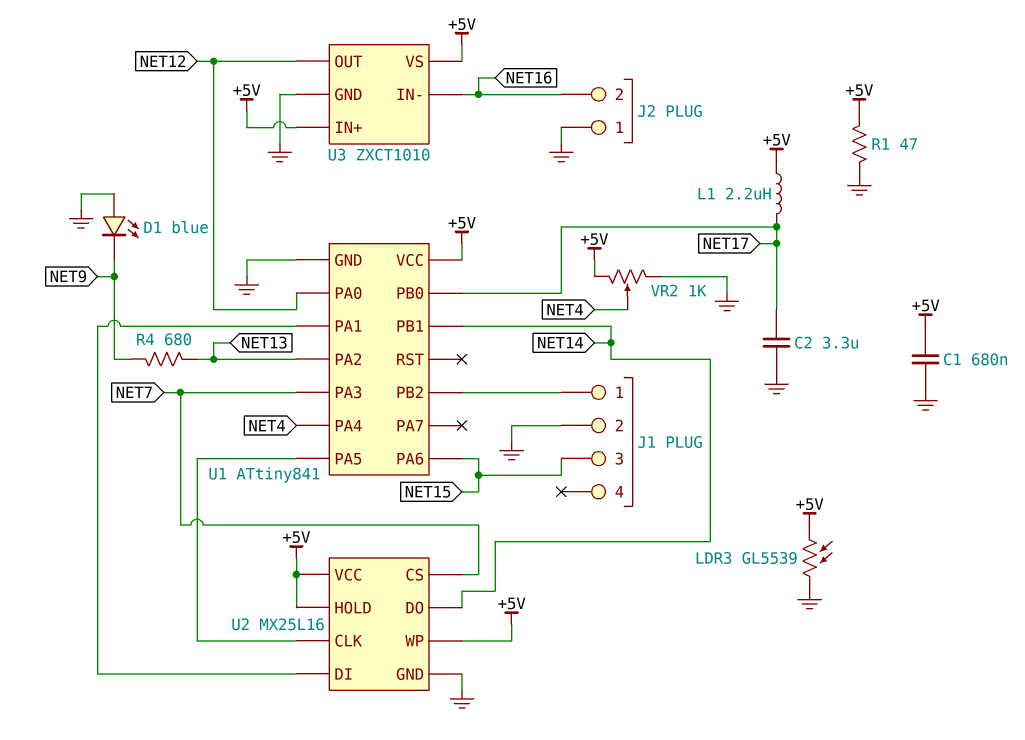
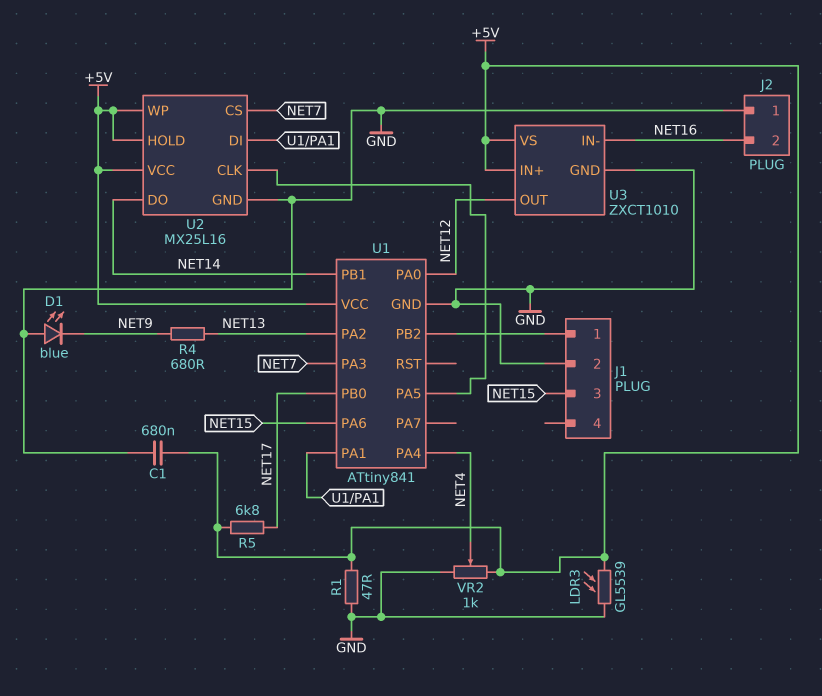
C2: 3.3uF (GND, NET17) -> none
L1: 2.2uH (+5V, NET17) -> none
R5: none -> 6.8k (+5V, NET17)

